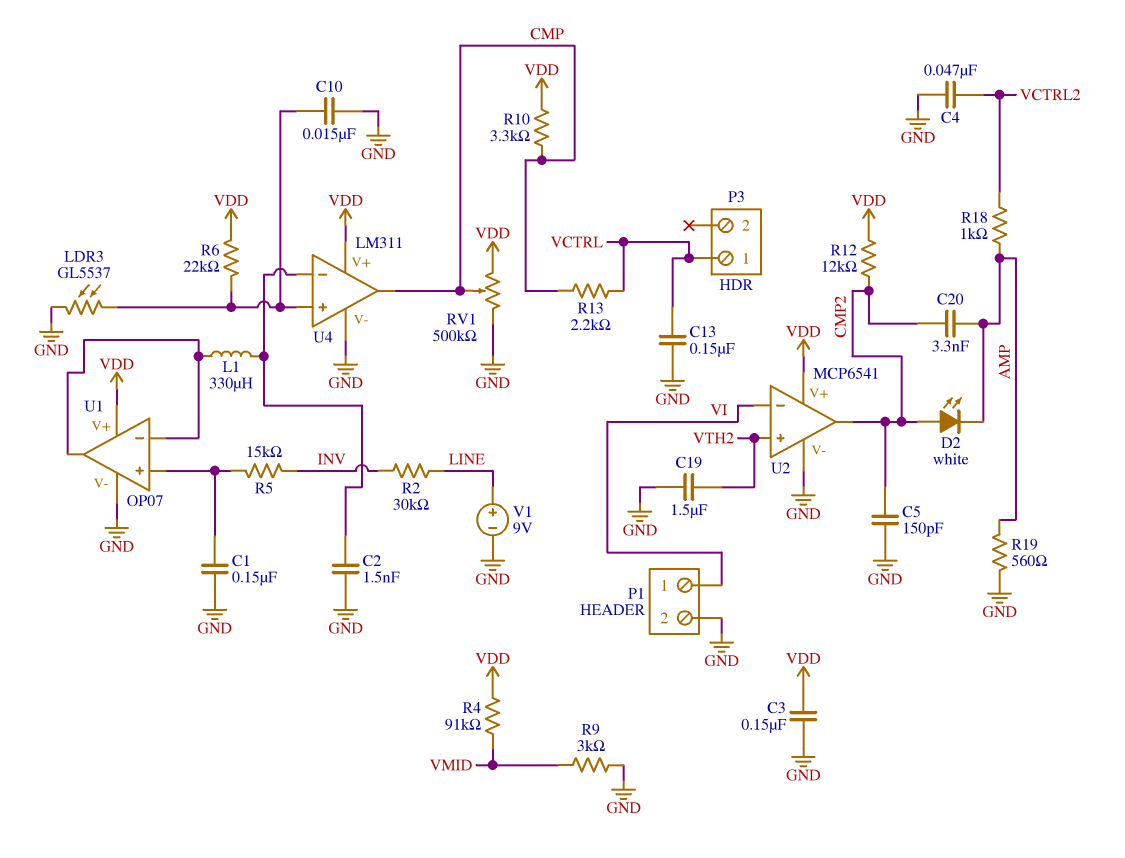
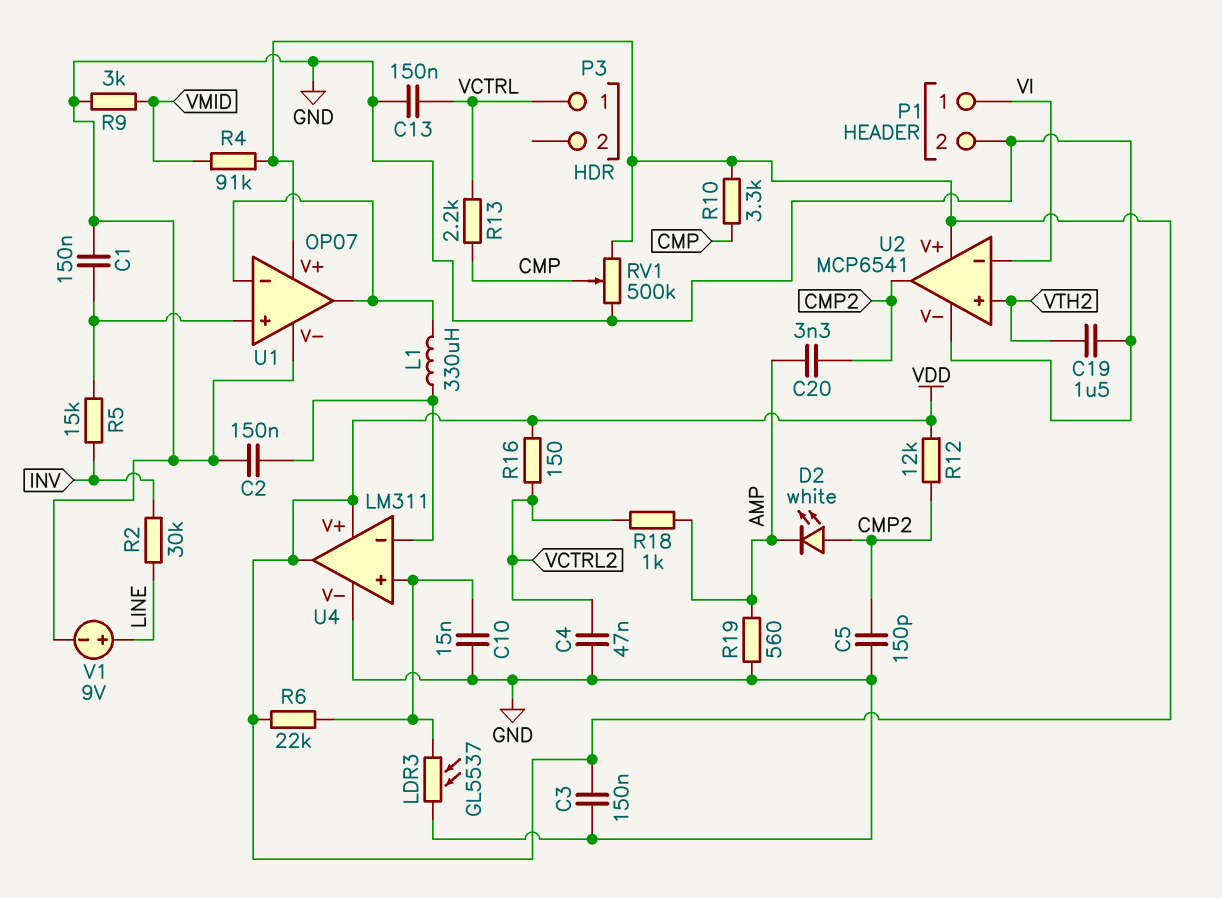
C2: 1.5nF (GND, U4/in-) -> 150nF (GND, U4/in-)
R16: none -> 150 (VCTRL2, VDD)
U4 pin out: CMP -> VDD

